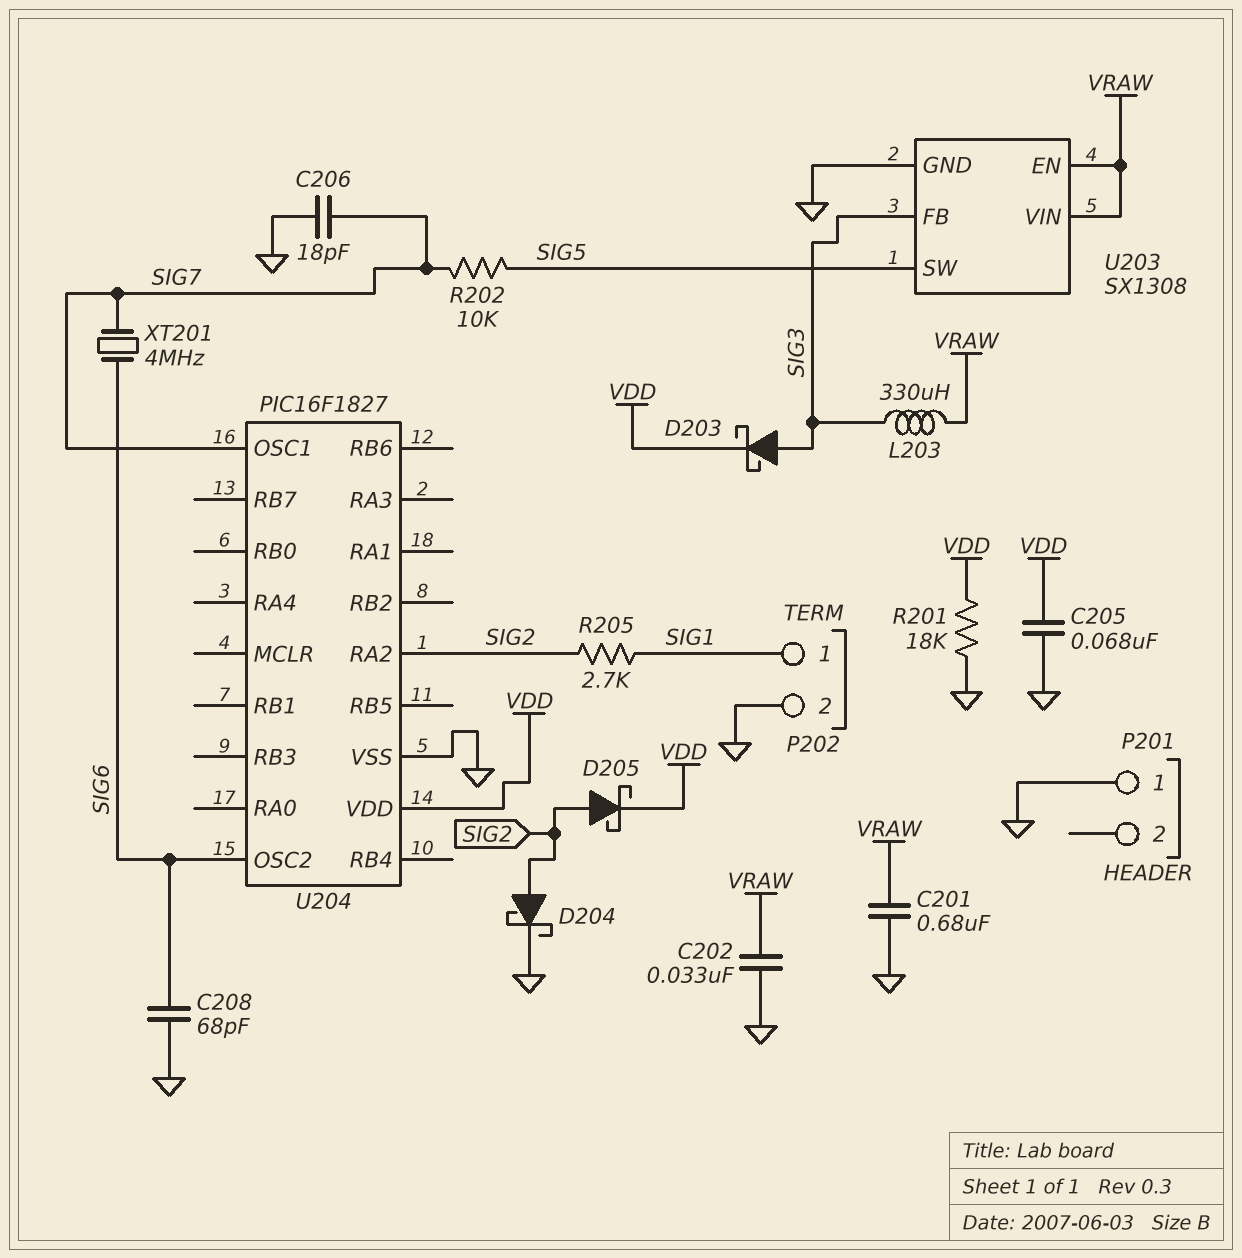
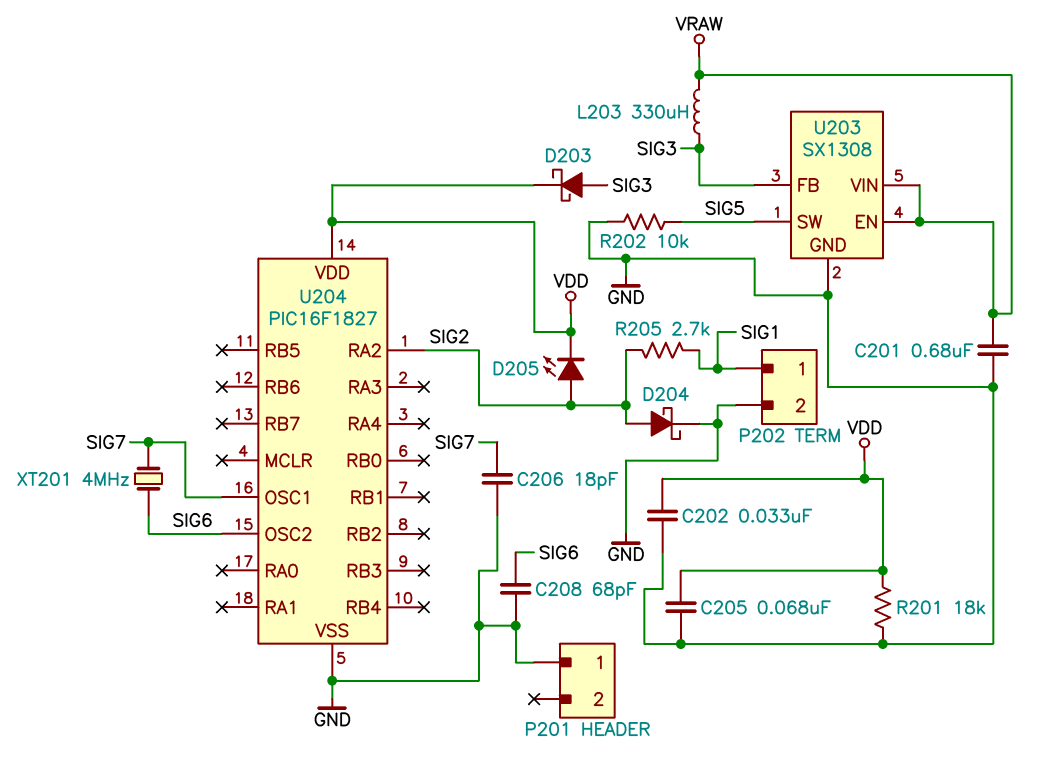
C202: 33nF (GND, VRAW) -> 33nF (GND, VDD)
D205: schottky (A SIG2, K VDD) -> LED (A SIG2, K VDD)
R202: 10k (SIG5, SIG7) -> 10k (GND, SIG5)

